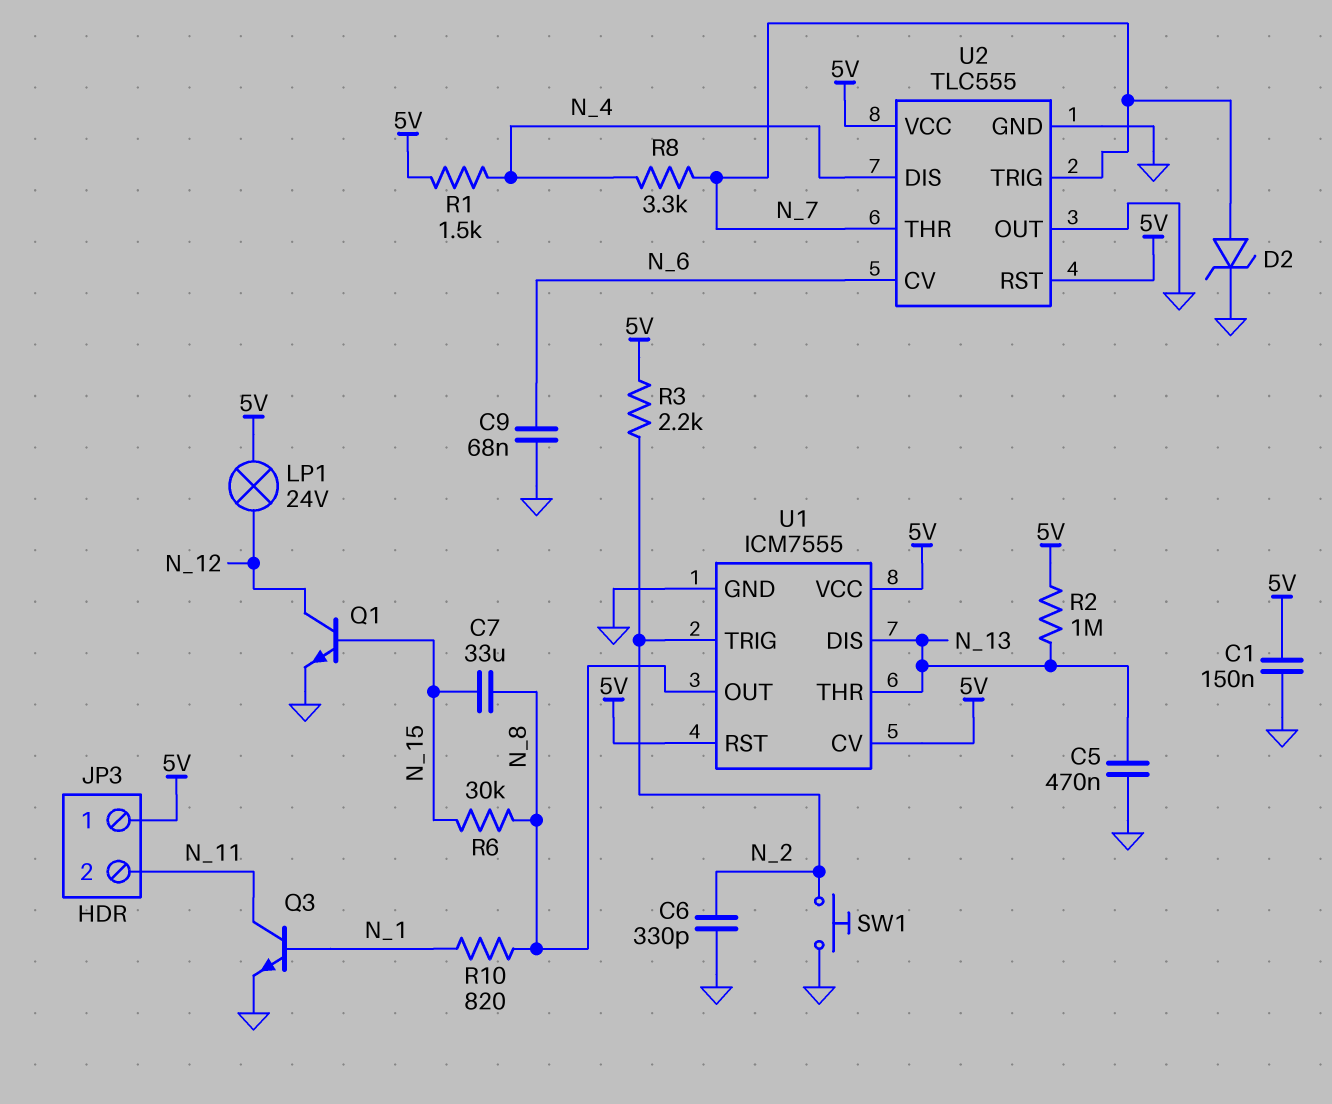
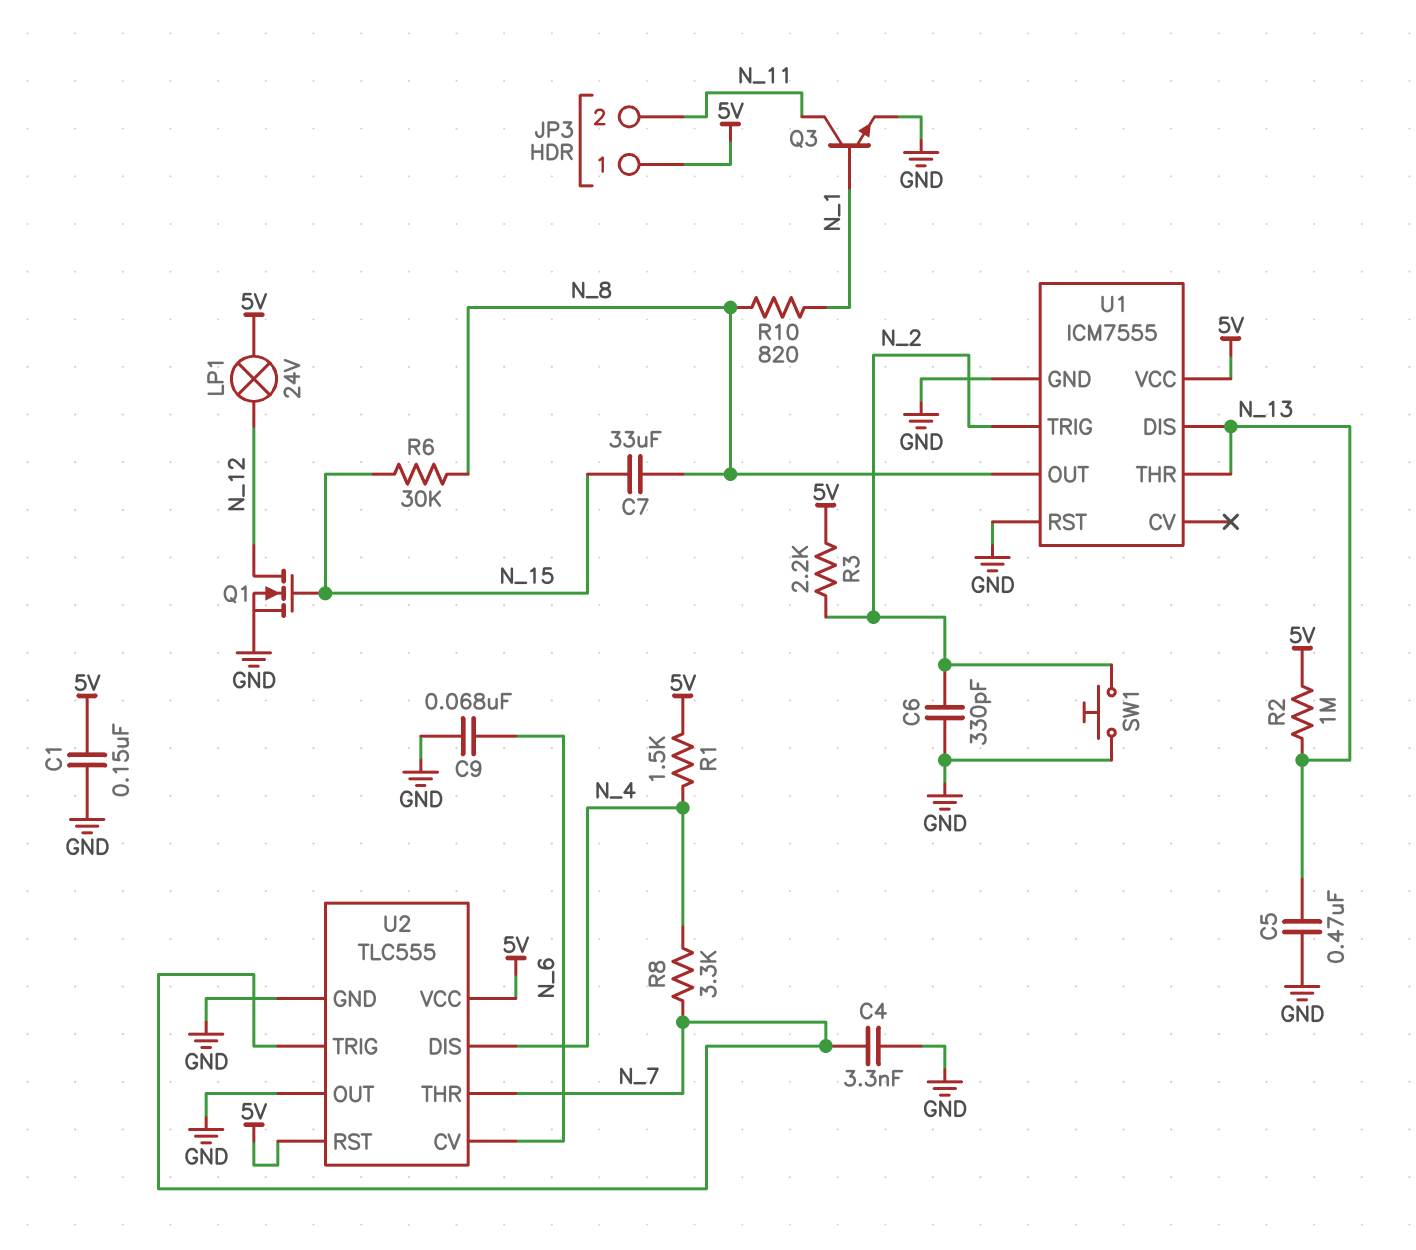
C4: none -> 3.3nF (GND, N_7)
D2: zener (A N_7, K GND) -> none
Q1: NPN (B N_15, C N_12, E GND) -> NMOS (G N_15, D N_12, S GND)
U1 pin CV: 5V -> none
U1 pin RST: 5V -> GND

